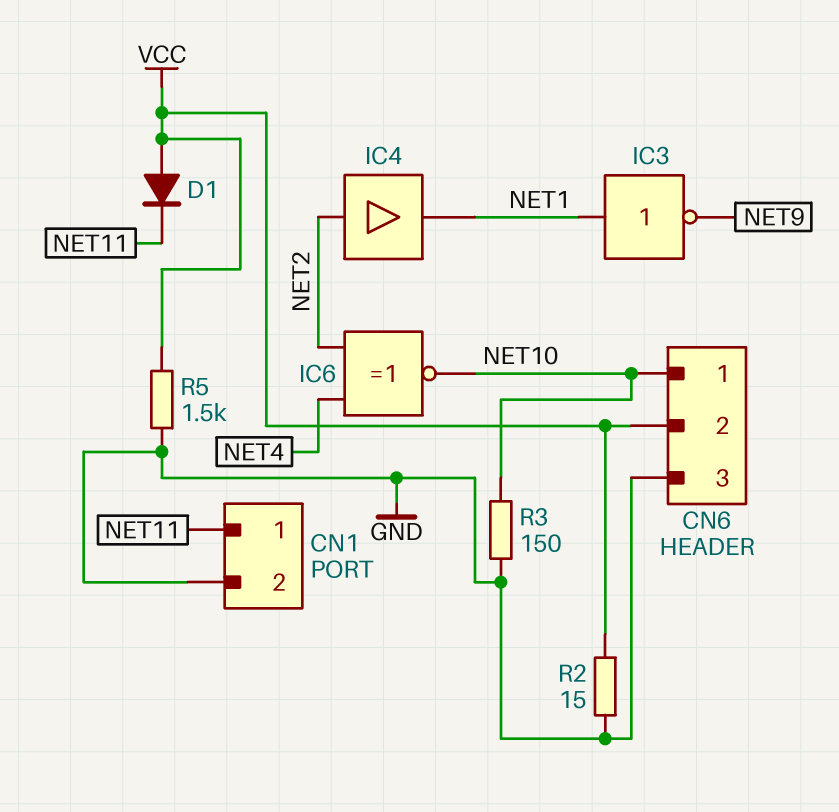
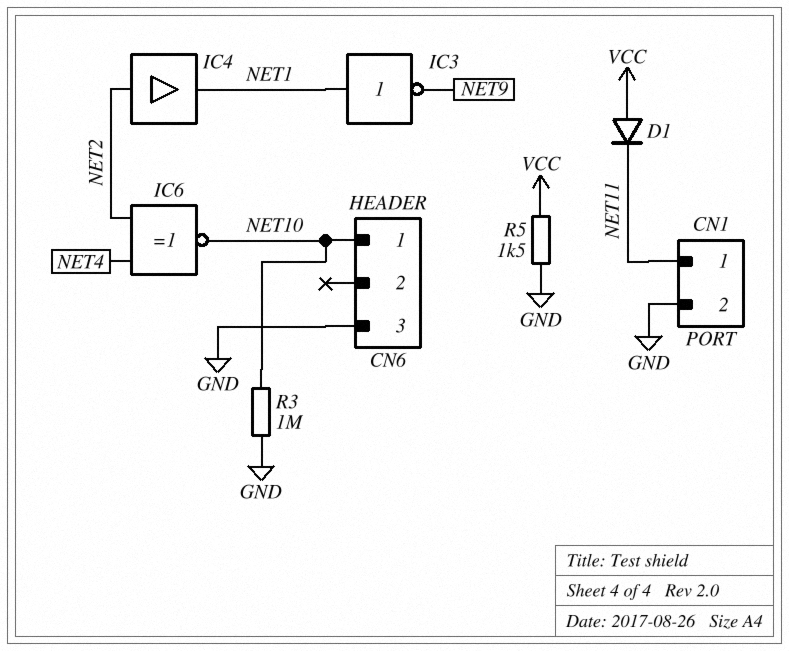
CN6 pin 2: VCC -> none
R2: 15 (GND, VCC) -> none
R3: 150 (GND, NET10) -> 1M (GND, NET10)

